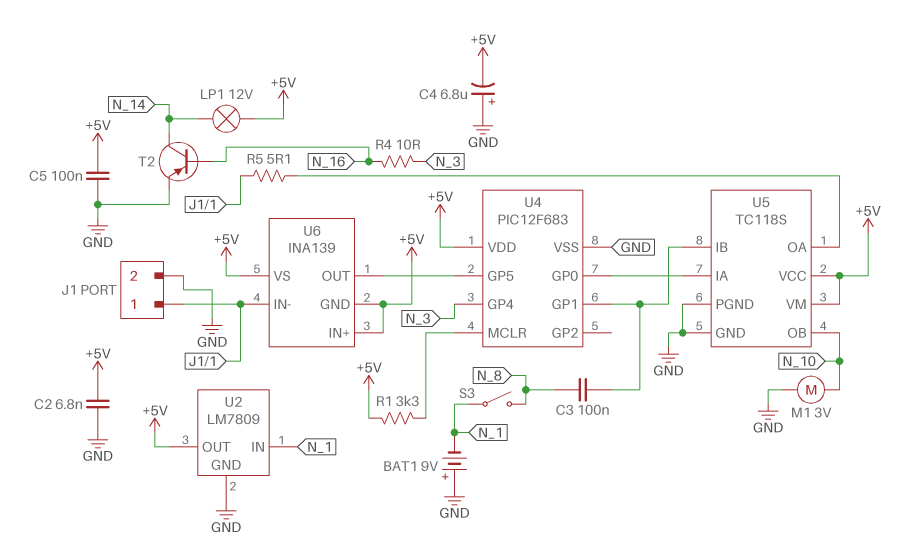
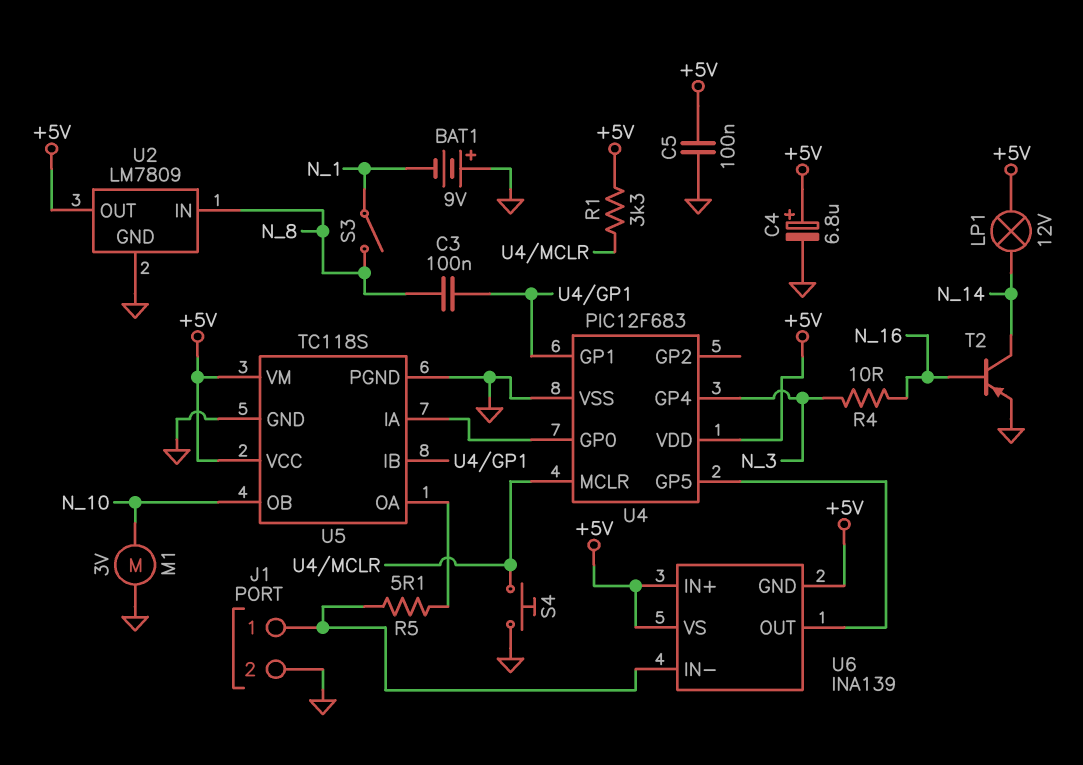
C2: 6.8nF (+5V, GND) -> none
C4: 6.8uF (plus GND, minus +5V) -> 6.8uF (plus +5V, minus GND)
S4: none -> button (GND, U4/MCLR)
U2 pin IN: N_1 -> N_8

